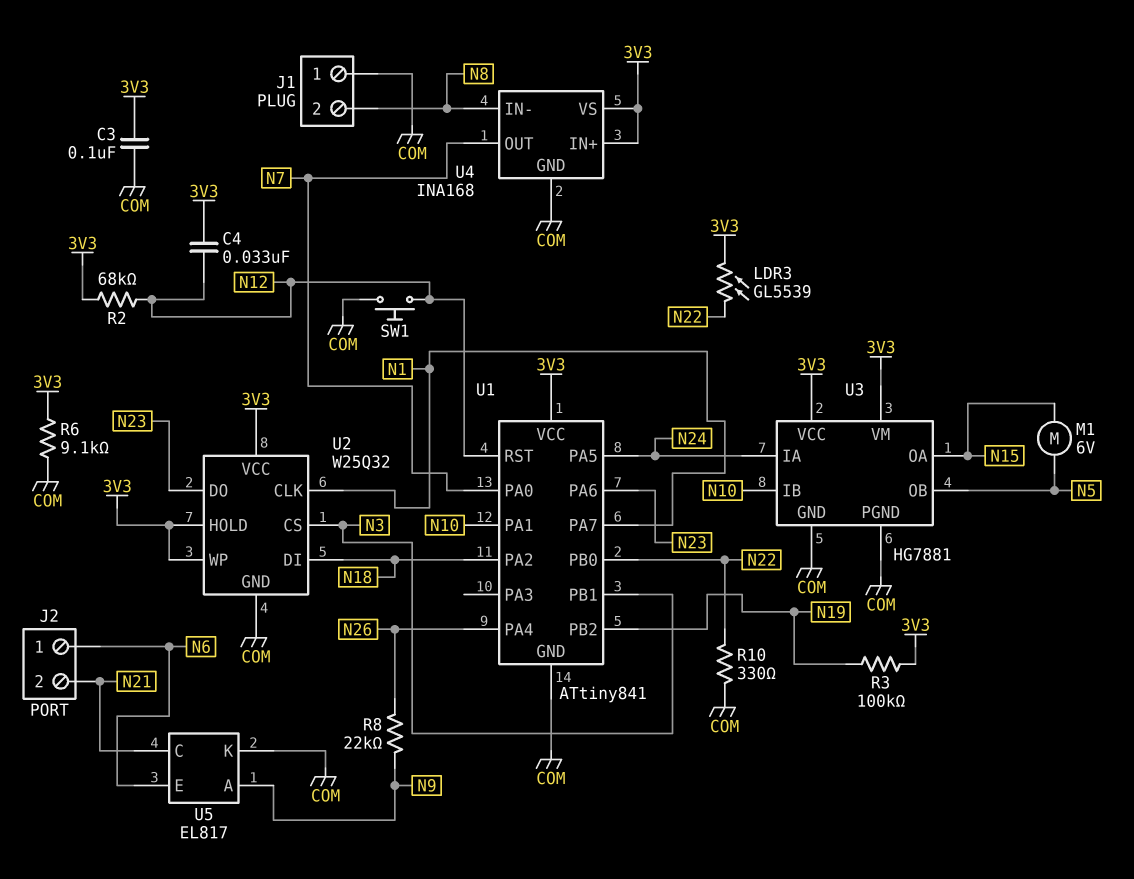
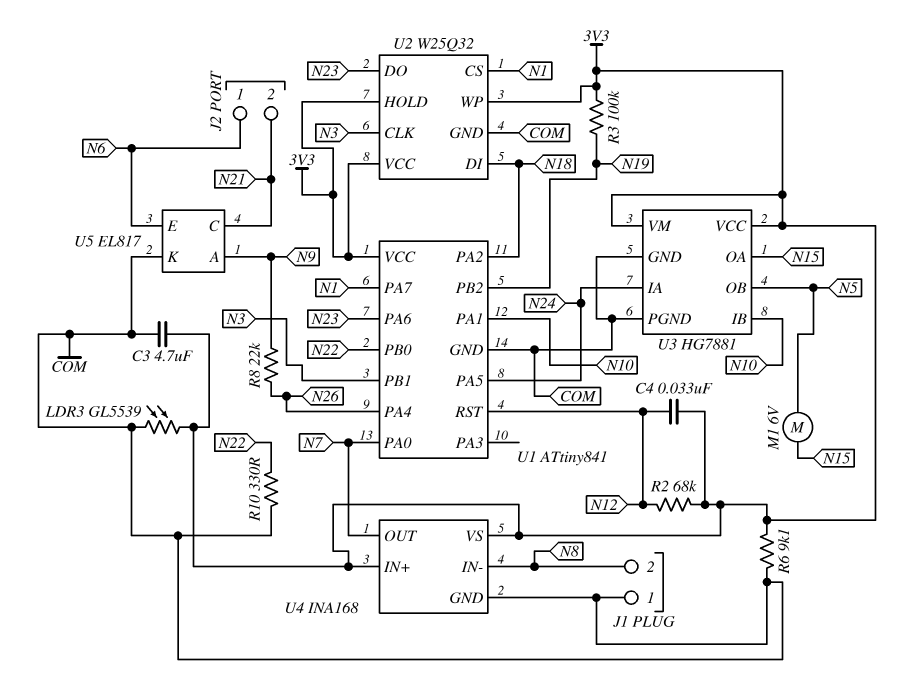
C3: 100nF (3V3, COM) -> 4.7uF (3V3, COM)
LDR3: GL5539 (3V3, N22) -> GL5539 (3V3, COM)
SW1: button (COM, N12) -> none
U2 pin CLK: N1 -> N3
U2 pin CS: N3 -> N1

